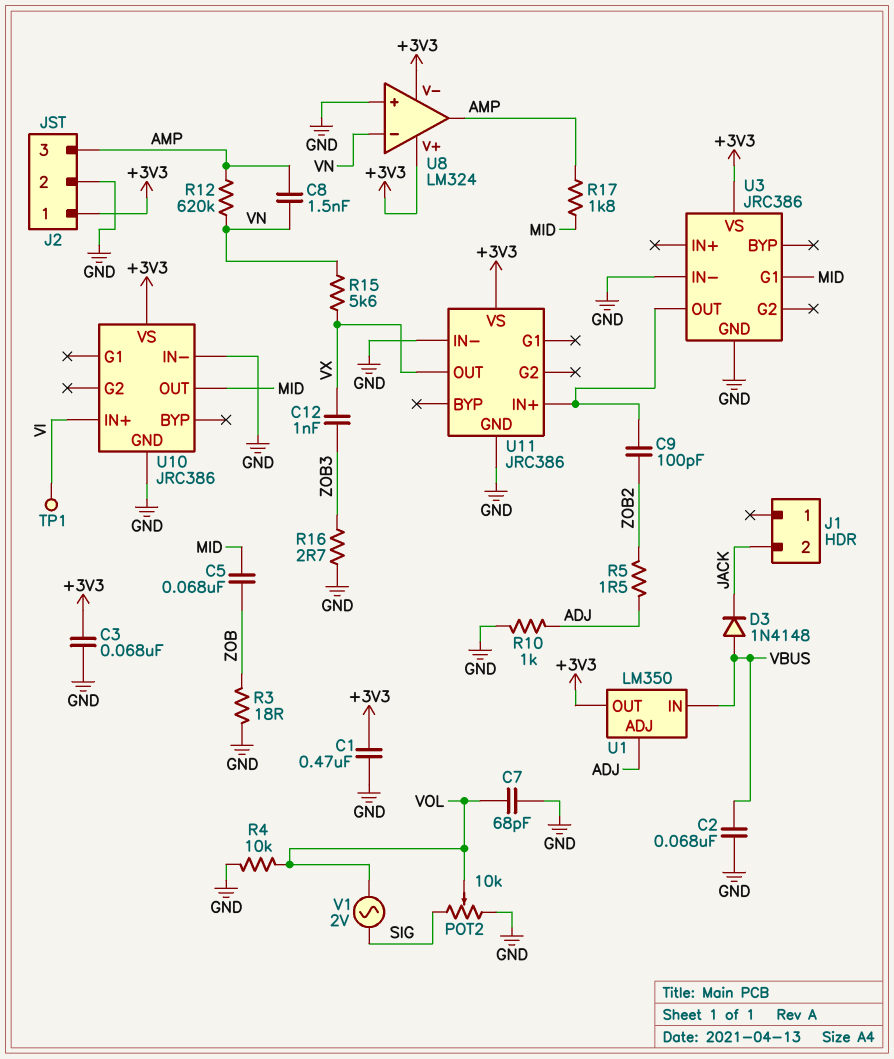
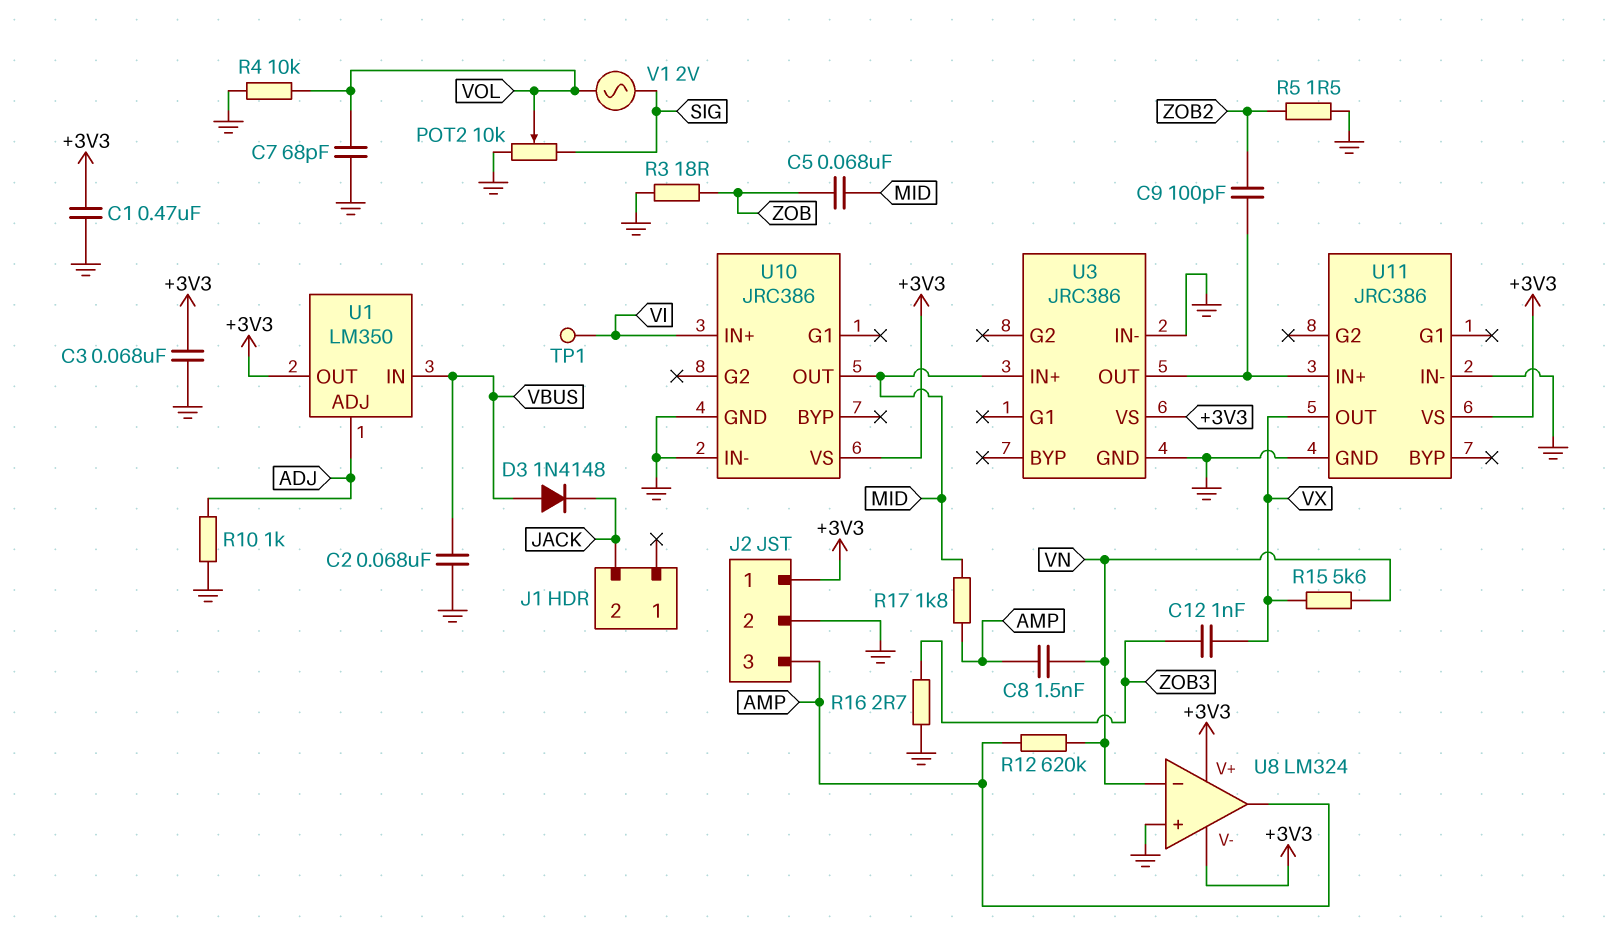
R5: 1.5 (ADJ, ZOB2) -> 1.5 (GND, ZOB2)
U3 pin G1: MID -> none
U3 pin IN+: none -> MID

